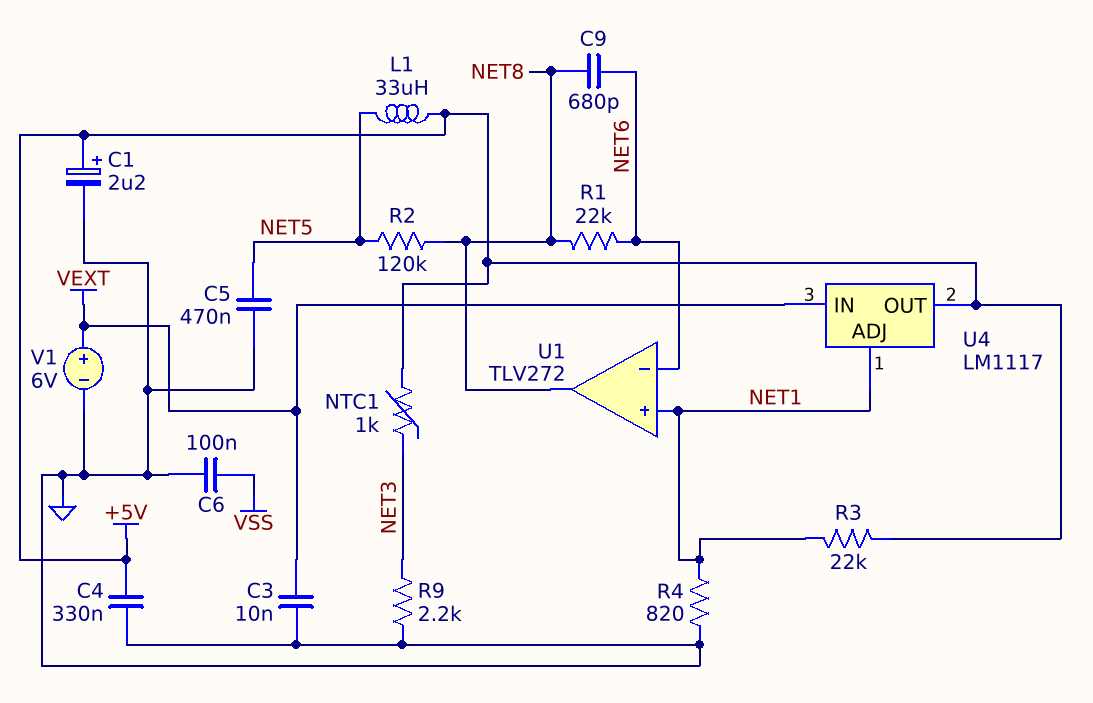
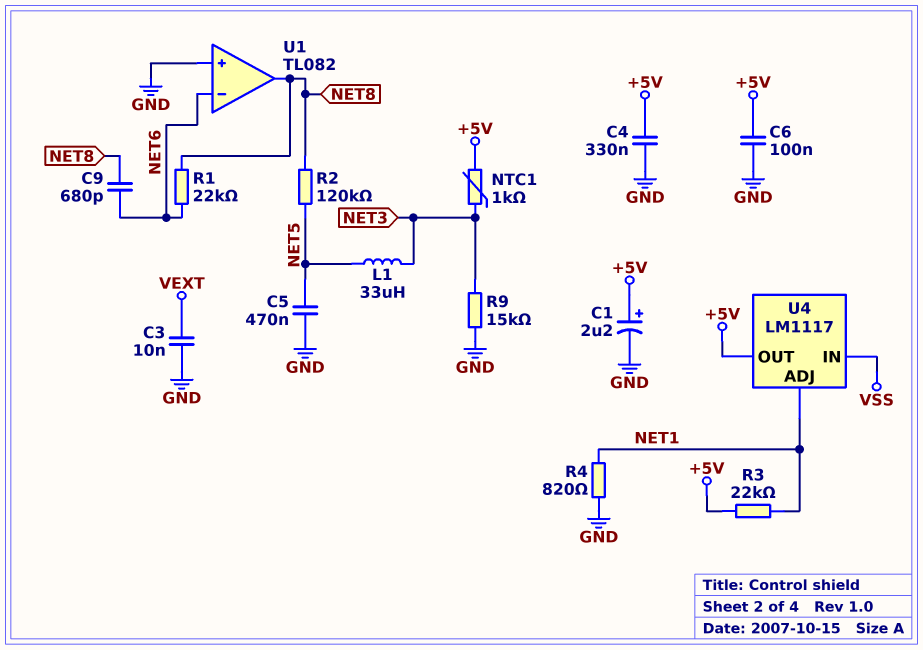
C6: 100nF (GND, VSS) -> 100nF (+5V, GND)
L1: 33uH (+5V, NET5) -> 33uH (NET3, NET5)
R9: 2.2k (GND, NET3) -> 15k (GND, NET3)
U1: TLV272 -> TL082
U1 pin in+: NET1 -> GND
U4 pin IN: VEXT -> VSS
V1: 6V (plus VEXT, minus GND) -> none

